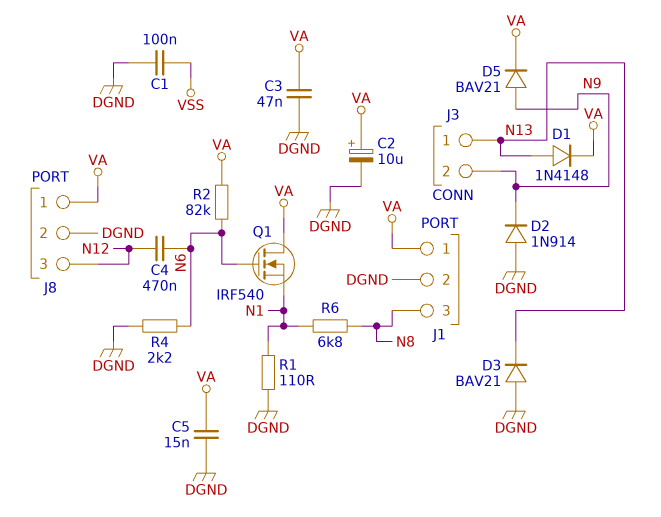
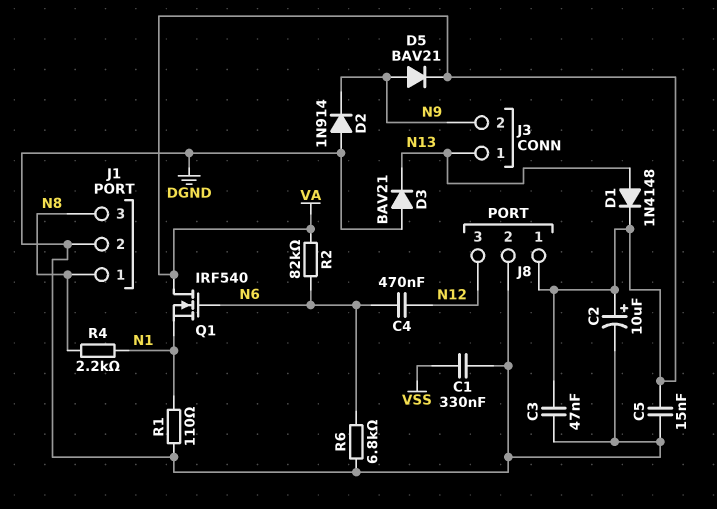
C1: 100nF (DGND, VSS) -> 330nF (DGND, VSS)
J1 pin 1: VA -> N8
R4: 2.2k (DGND, N6) -> 2.2k (N1, N8)
R6: 6.8k (N1, N8) -> 6.8k (DGND, N6)

